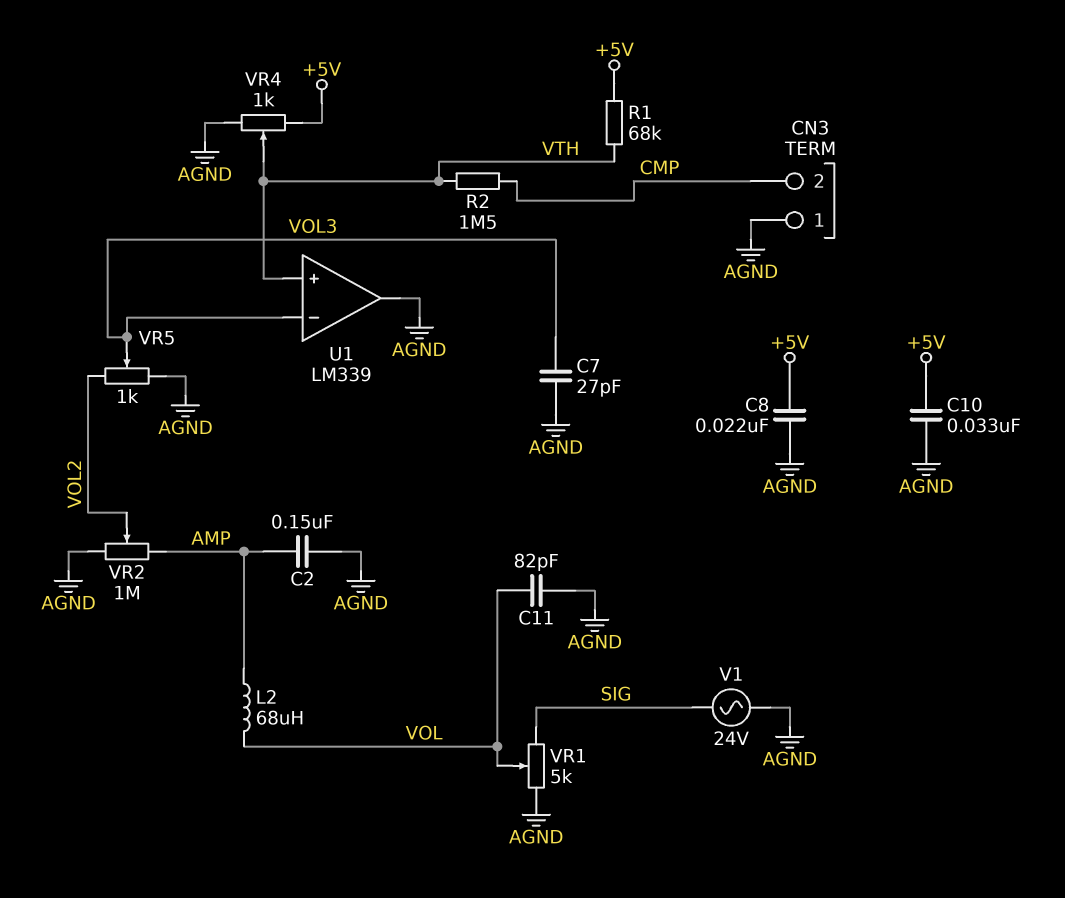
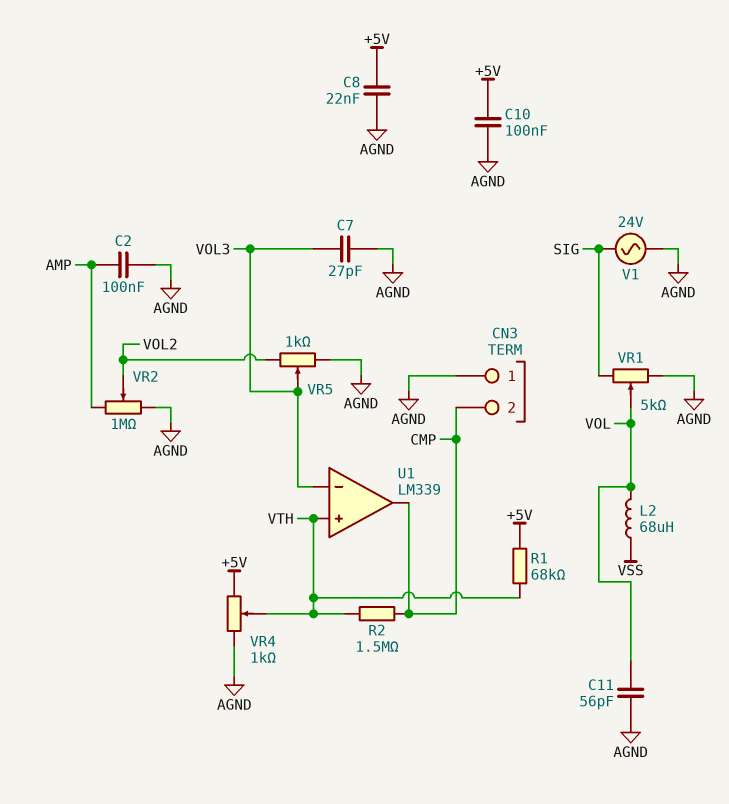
C2: 150nF (AGND, AMP) -> 100nF (AGND, AMP)
C10: 33nF (+5V, AGND) -> 100nF (+5V, AGND)
C11: 82pF (AGND, VOL) -> 56pF (AGND, VOL)
L2: 68uH (AMP, VOL) -> 68uH (VOL, VSS)
U1 pin out: AGND -> CMP

